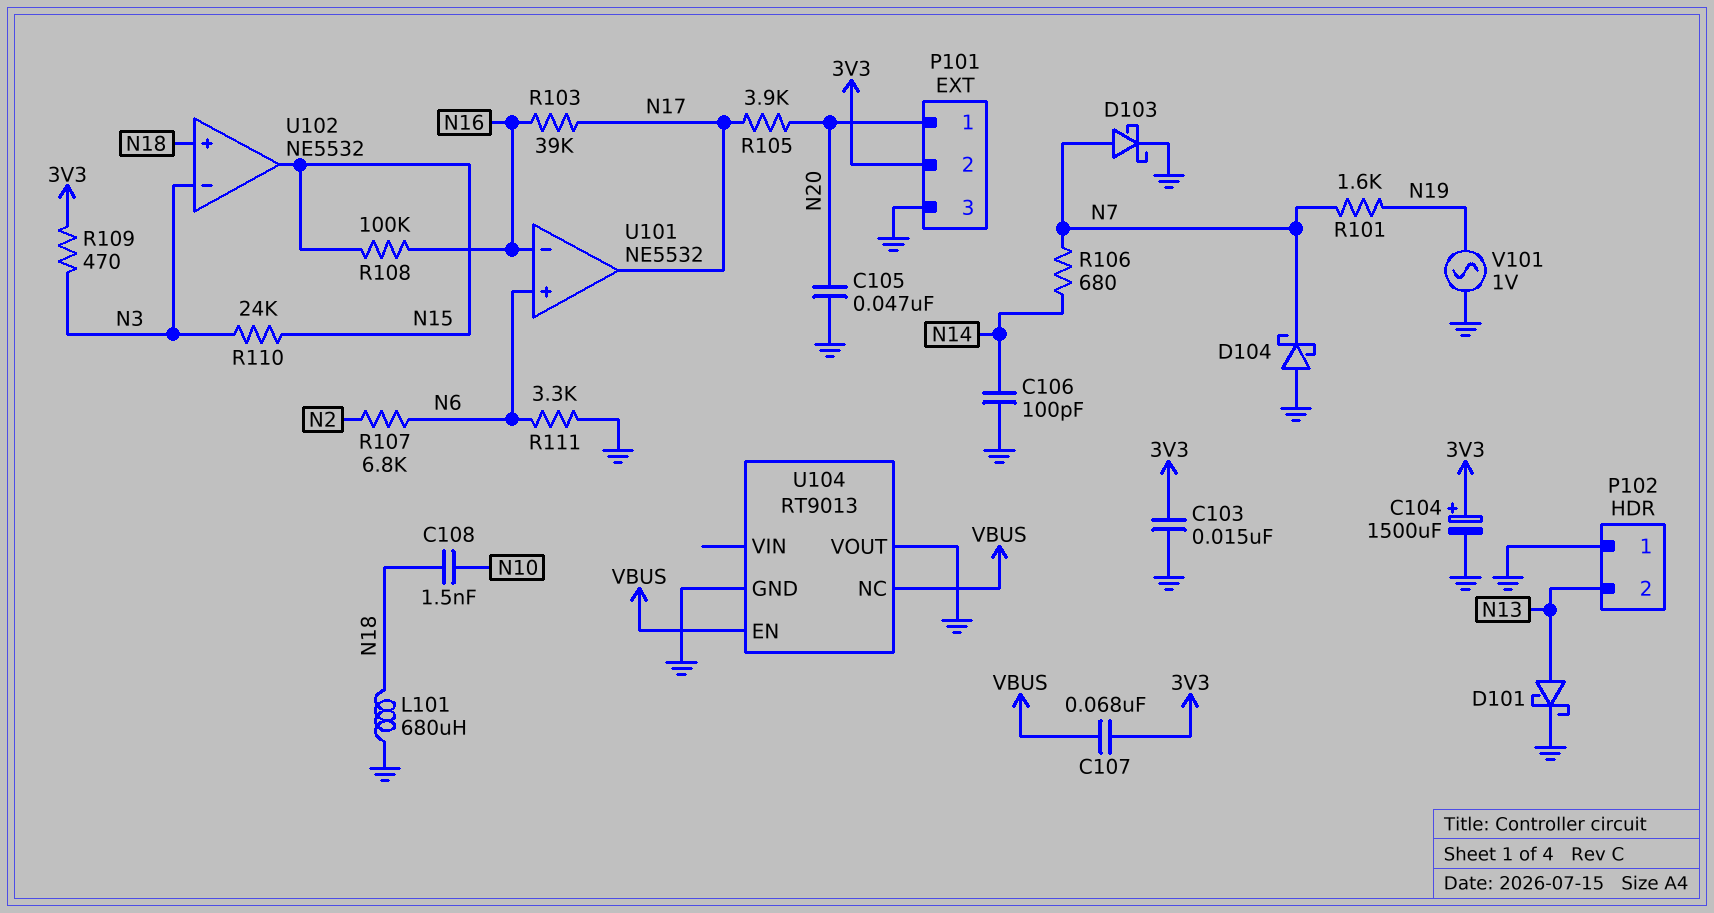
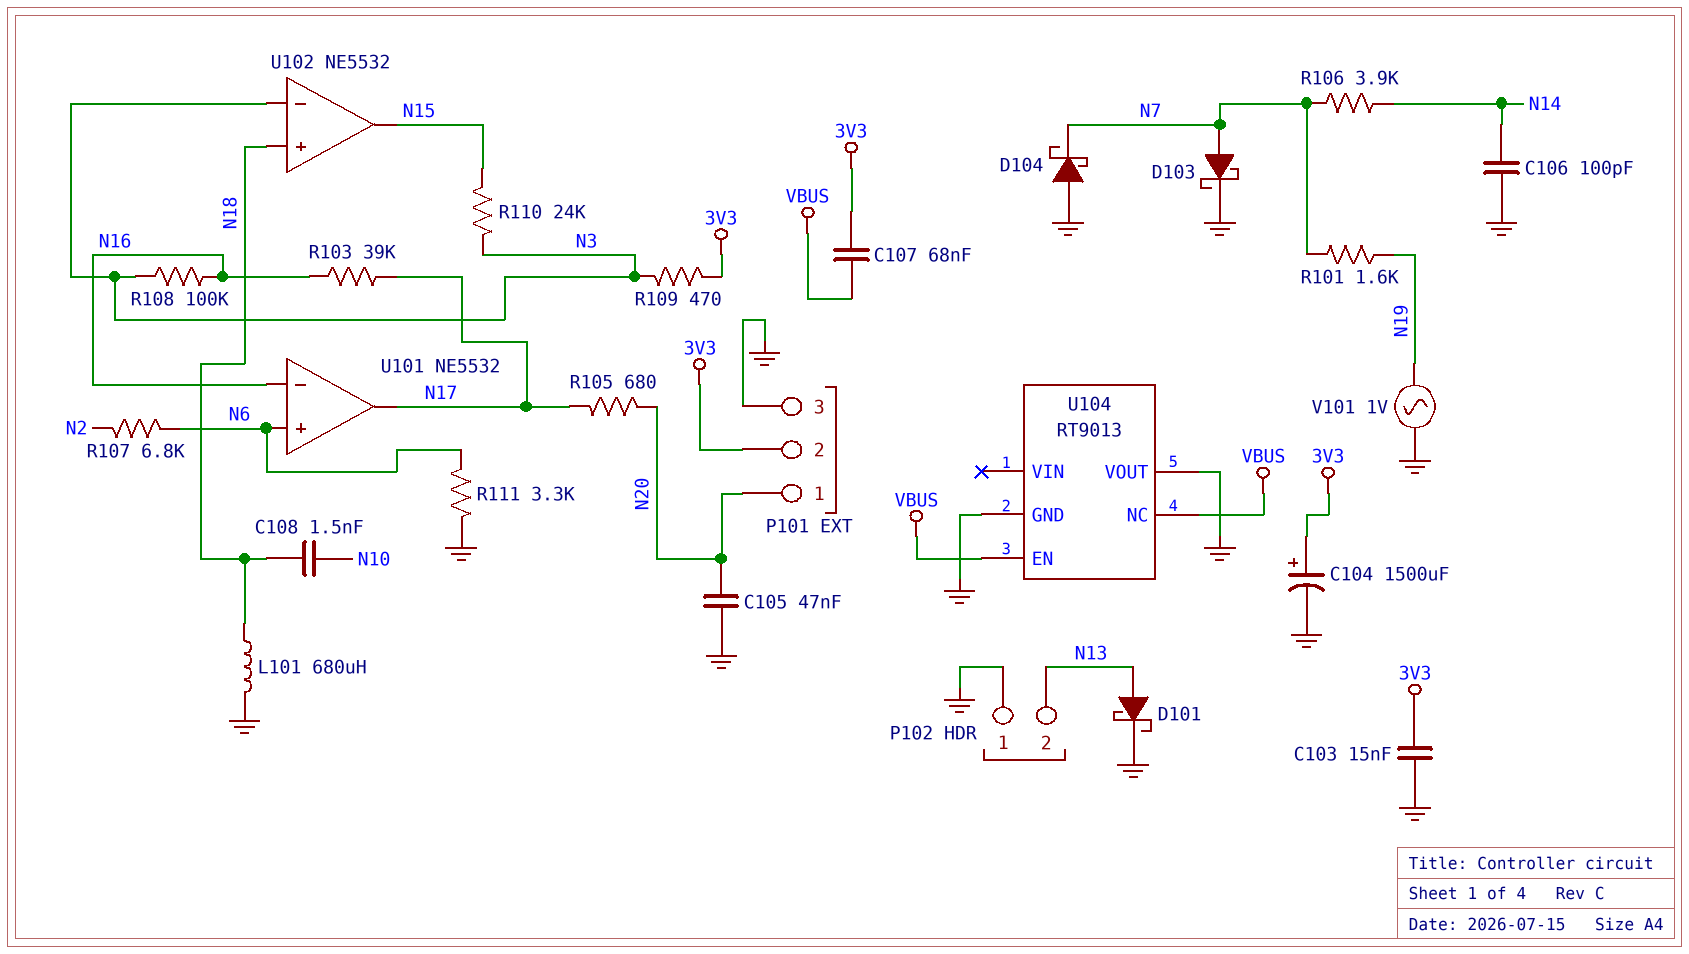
R105: 3.9k (N17, N20) -> 680 (N17, N20)
R106: 680 (N7, N14) -> 3.9k (N7, N14)
R108: 100k (N15, N16) -> 100k (N3, N16)

